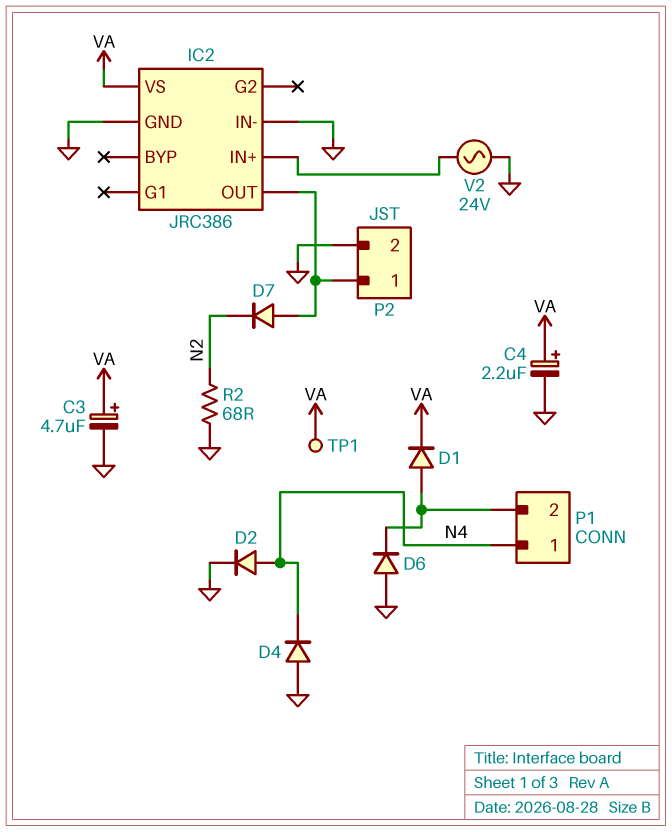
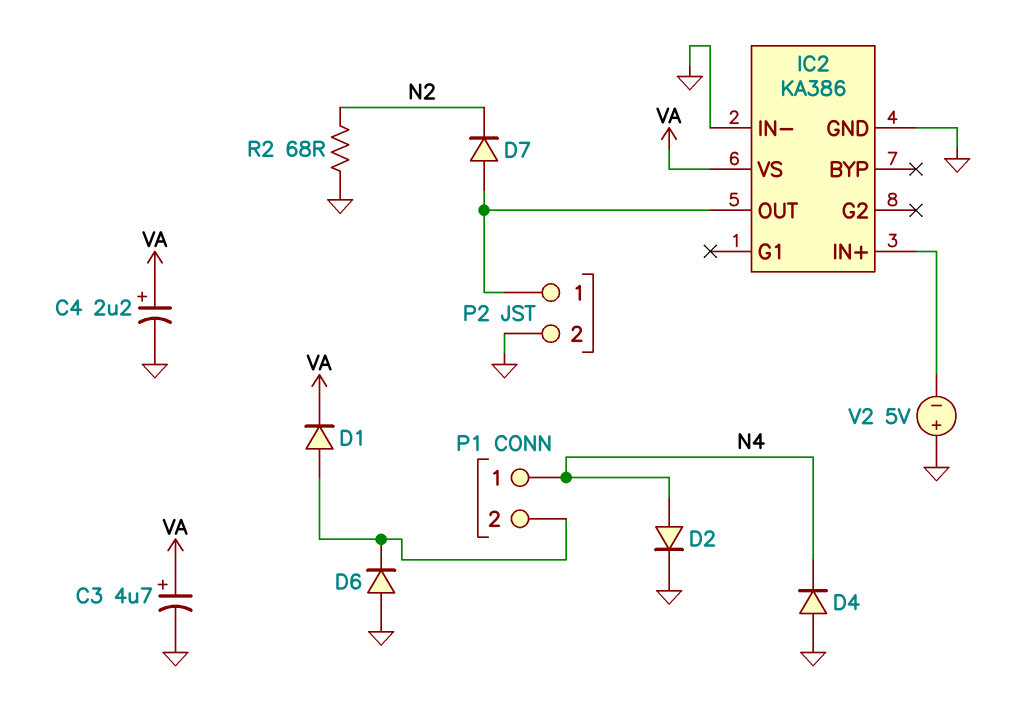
IC2: JRC386 -> KA386
TP1: test point (VA) -> none
V2: AC 24V (GND, IC2/IN+) -> 5V (plus GND, minus IC2/IN+)

